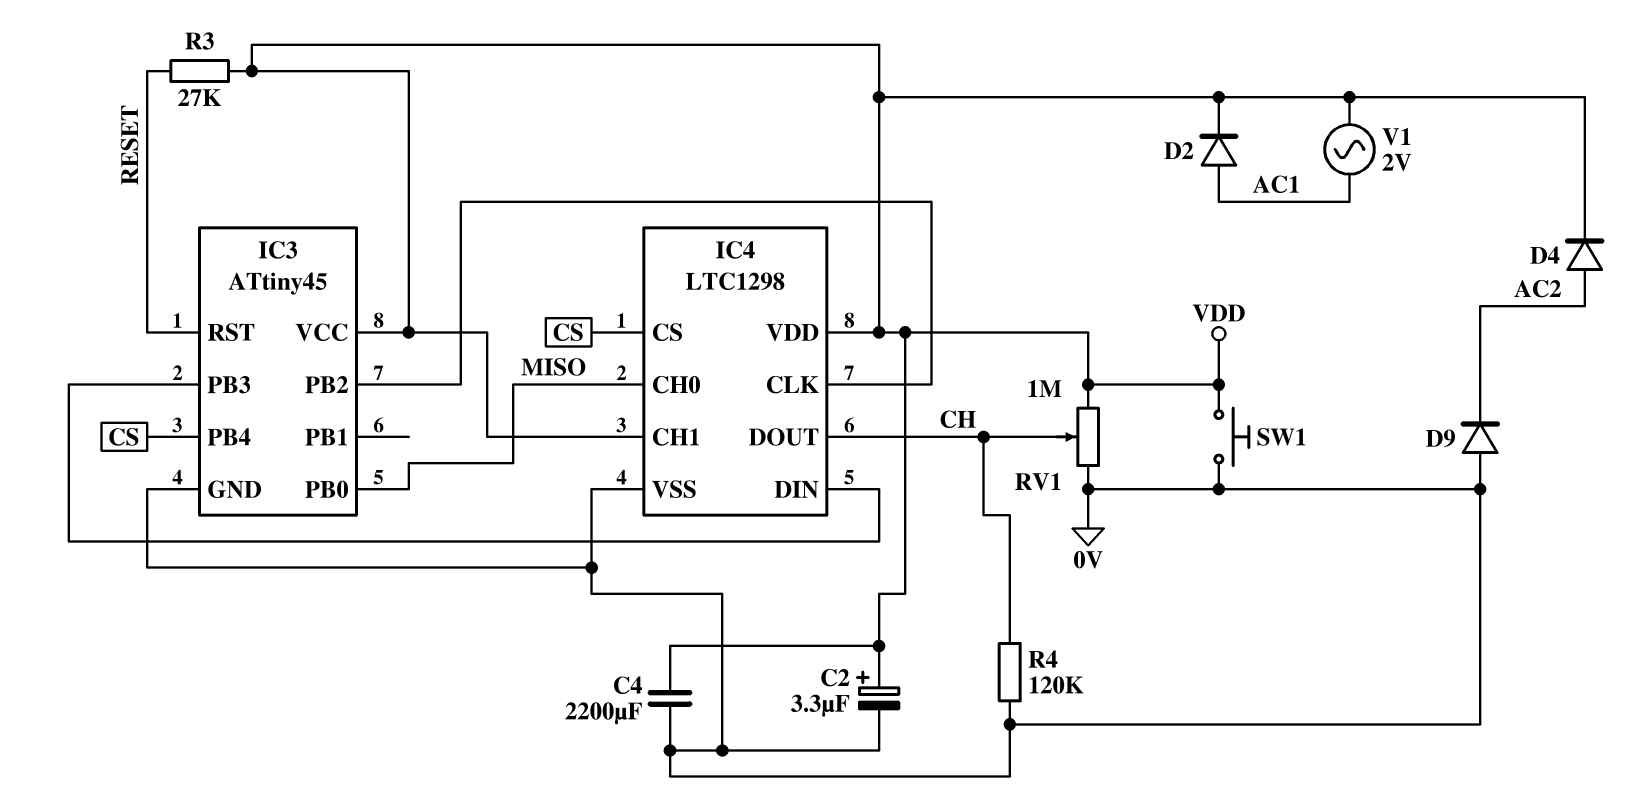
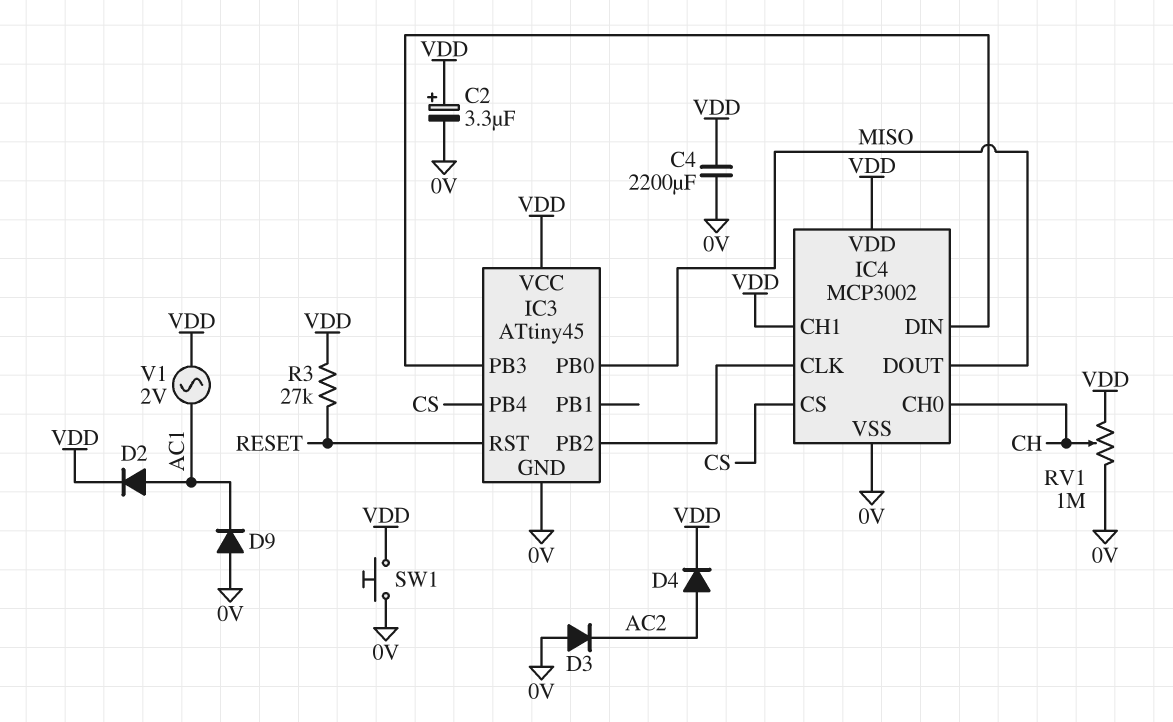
D3: none -> diode (A 0V, K AC2)
D9: diode (A 0V, K AC2) -> diode (A 0V, K AC1)
IC4: LTC1298 -> MCP3002
IC4 pin CH0: MISO -> CH
IC4 pin DOUT: CH -> MISO
R4: 120k (0V, CH) -> none

